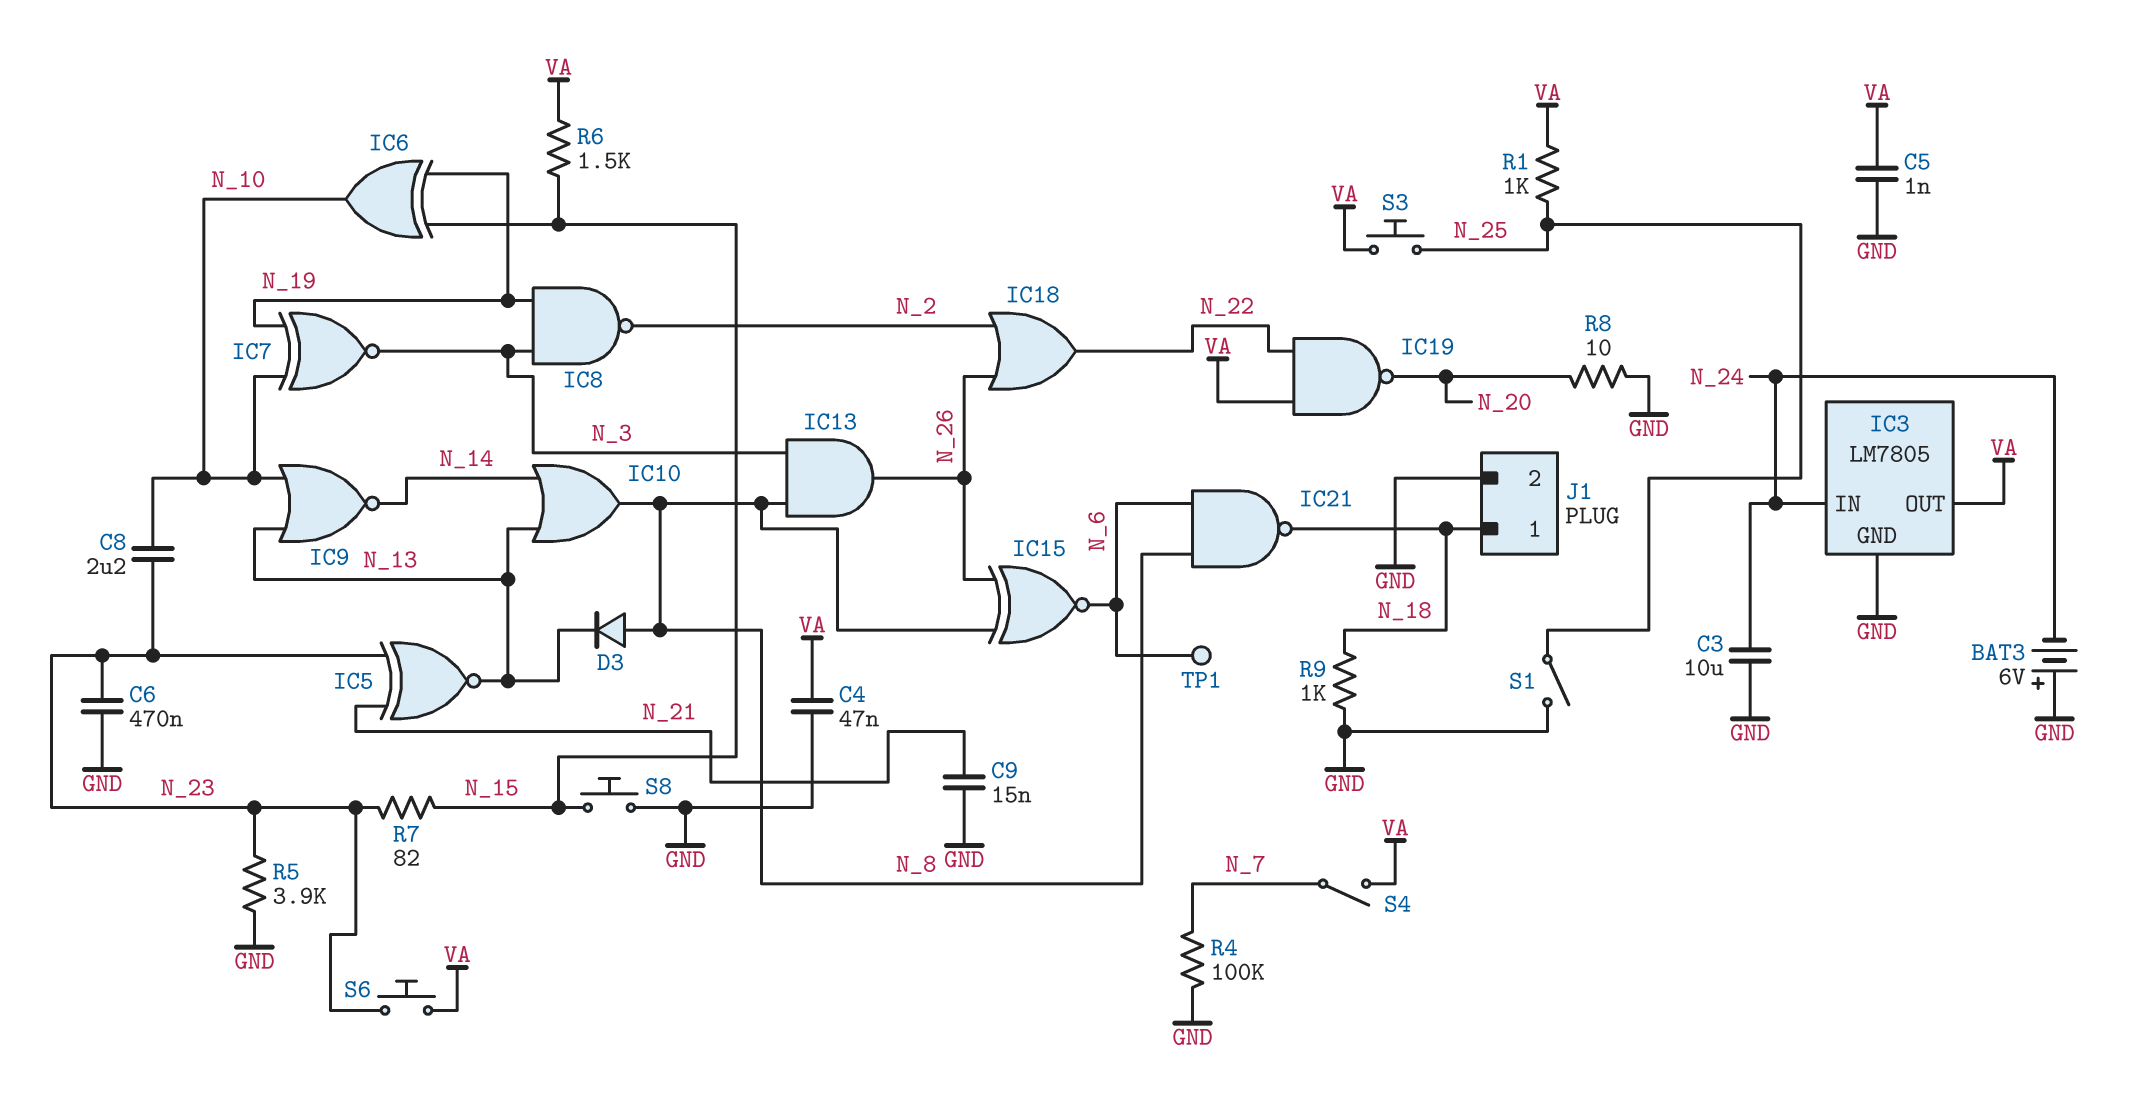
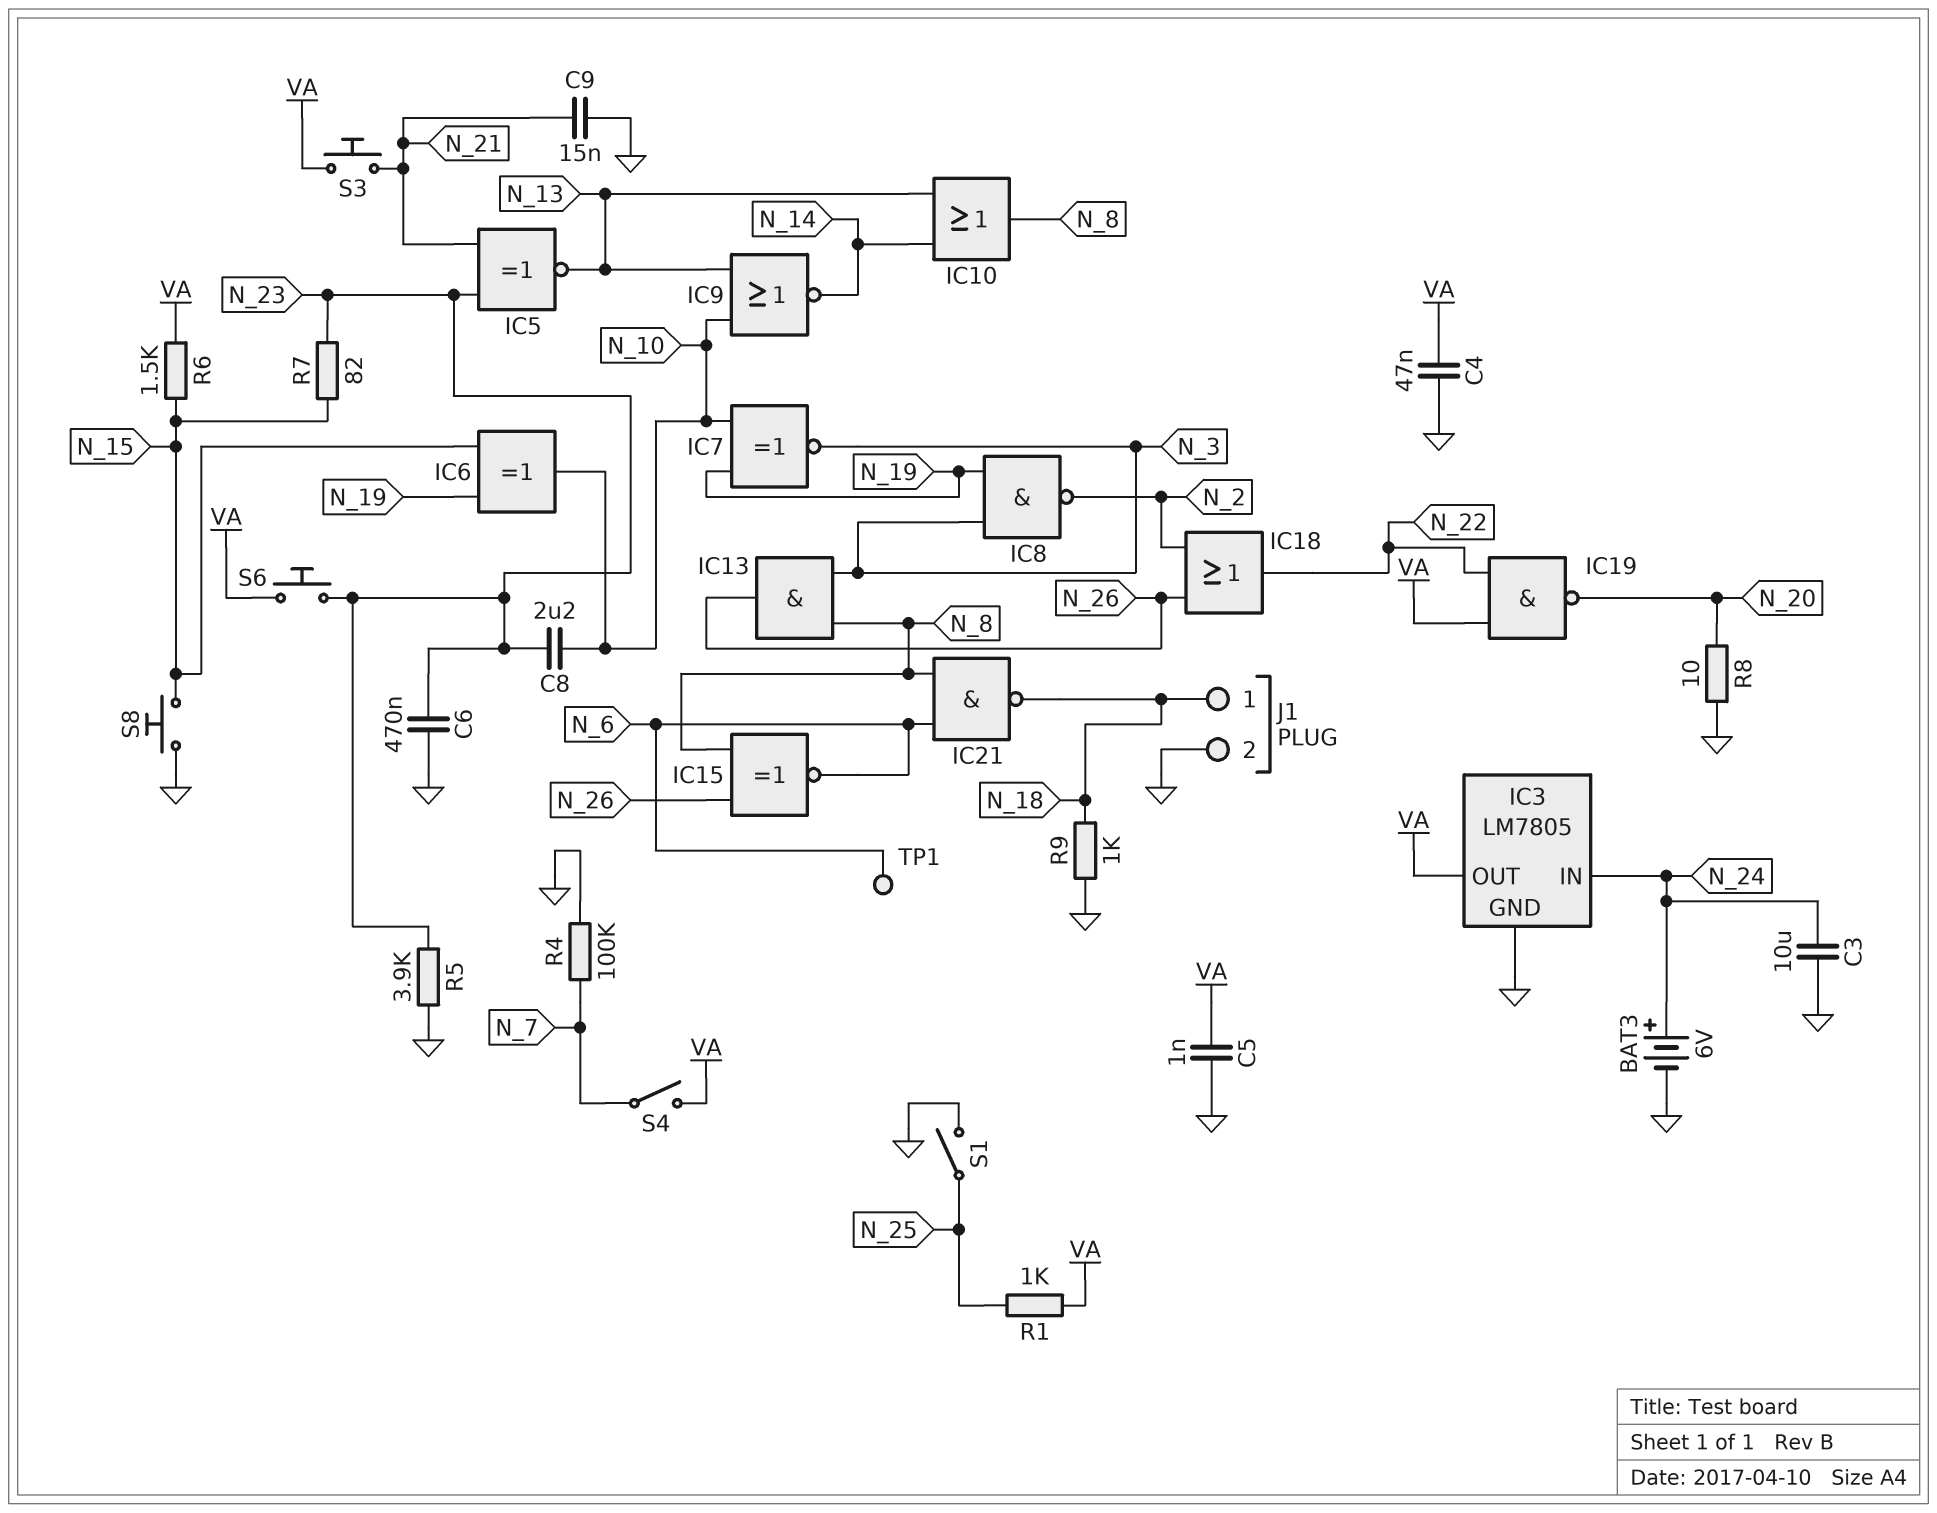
BAT3: 6V (plus GND, minus N_24) -> 6V (plus N_24, minus GND)
D3: diode (A N_8, K N_13) -> none
S3: button (N_25, VA) -> button (N_21, VA)

